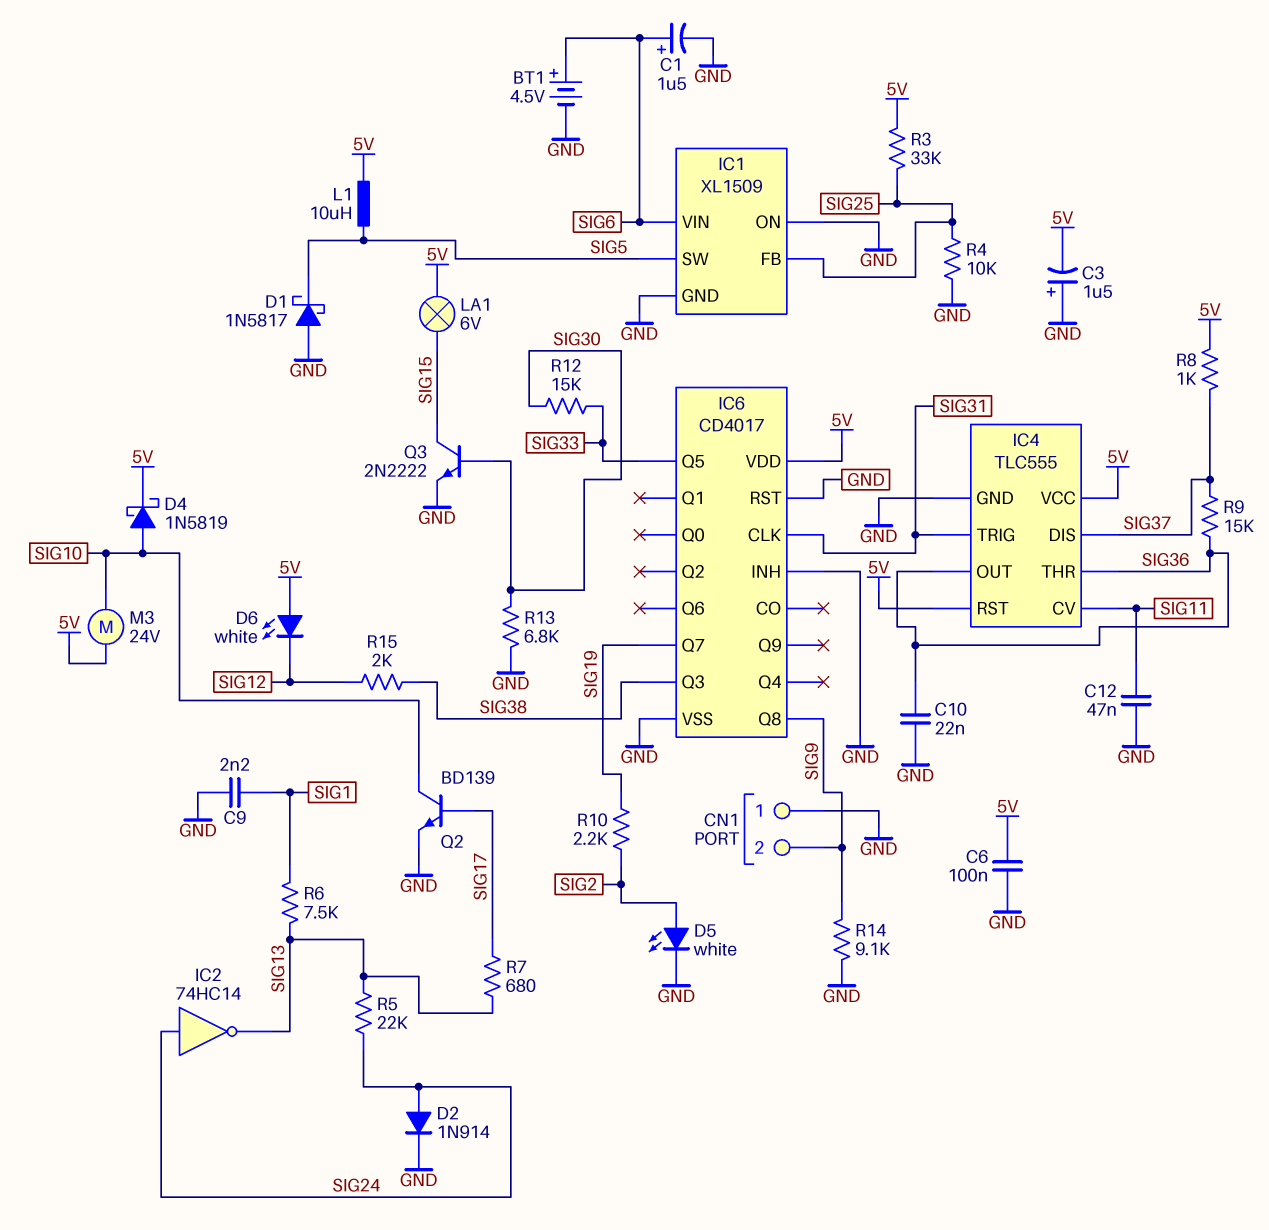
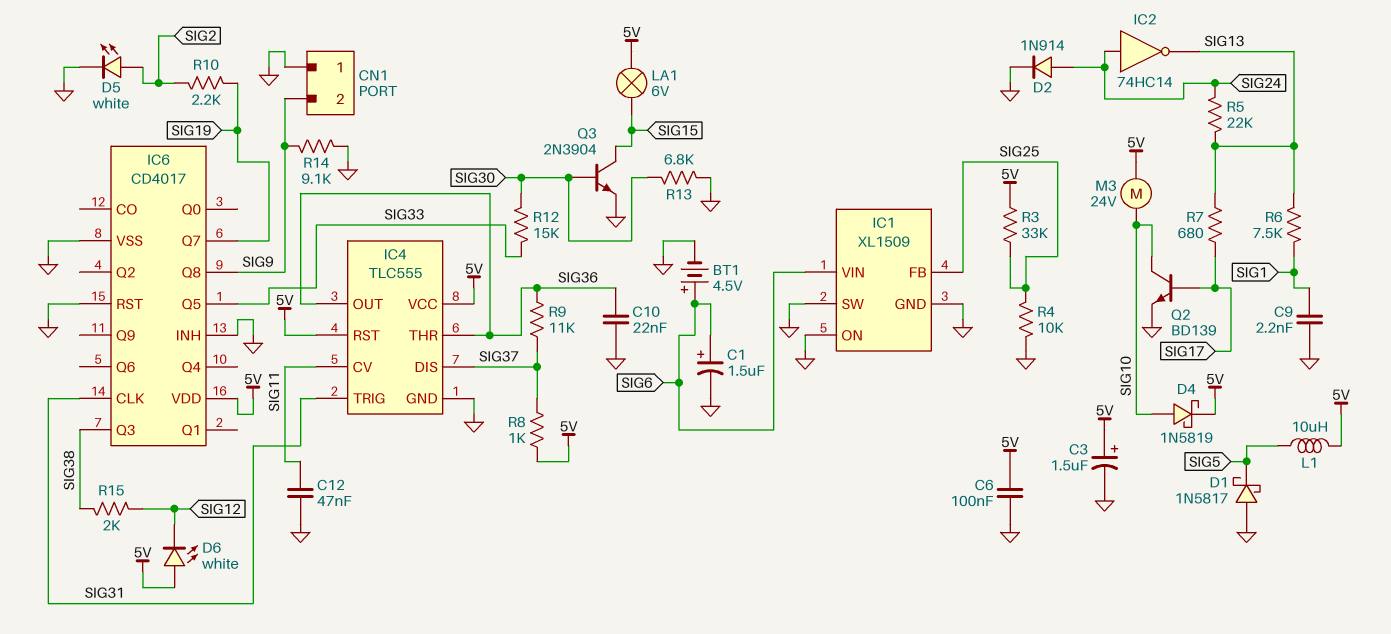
C3: 1.5uF (plus GND, minus 5V) -> 1.5uF (plus 5V, minus GND)
IC1 pin SW: SIG5 -> GND
Q3: NPN 2N2222 (B SIG30, C SIG15, E GND) -> NPN 2N3904 (B SIG30, C SIG15, E GND)
R9: 15k (SIG36, SIG37) -> 11k (SIG36, SIG37)

